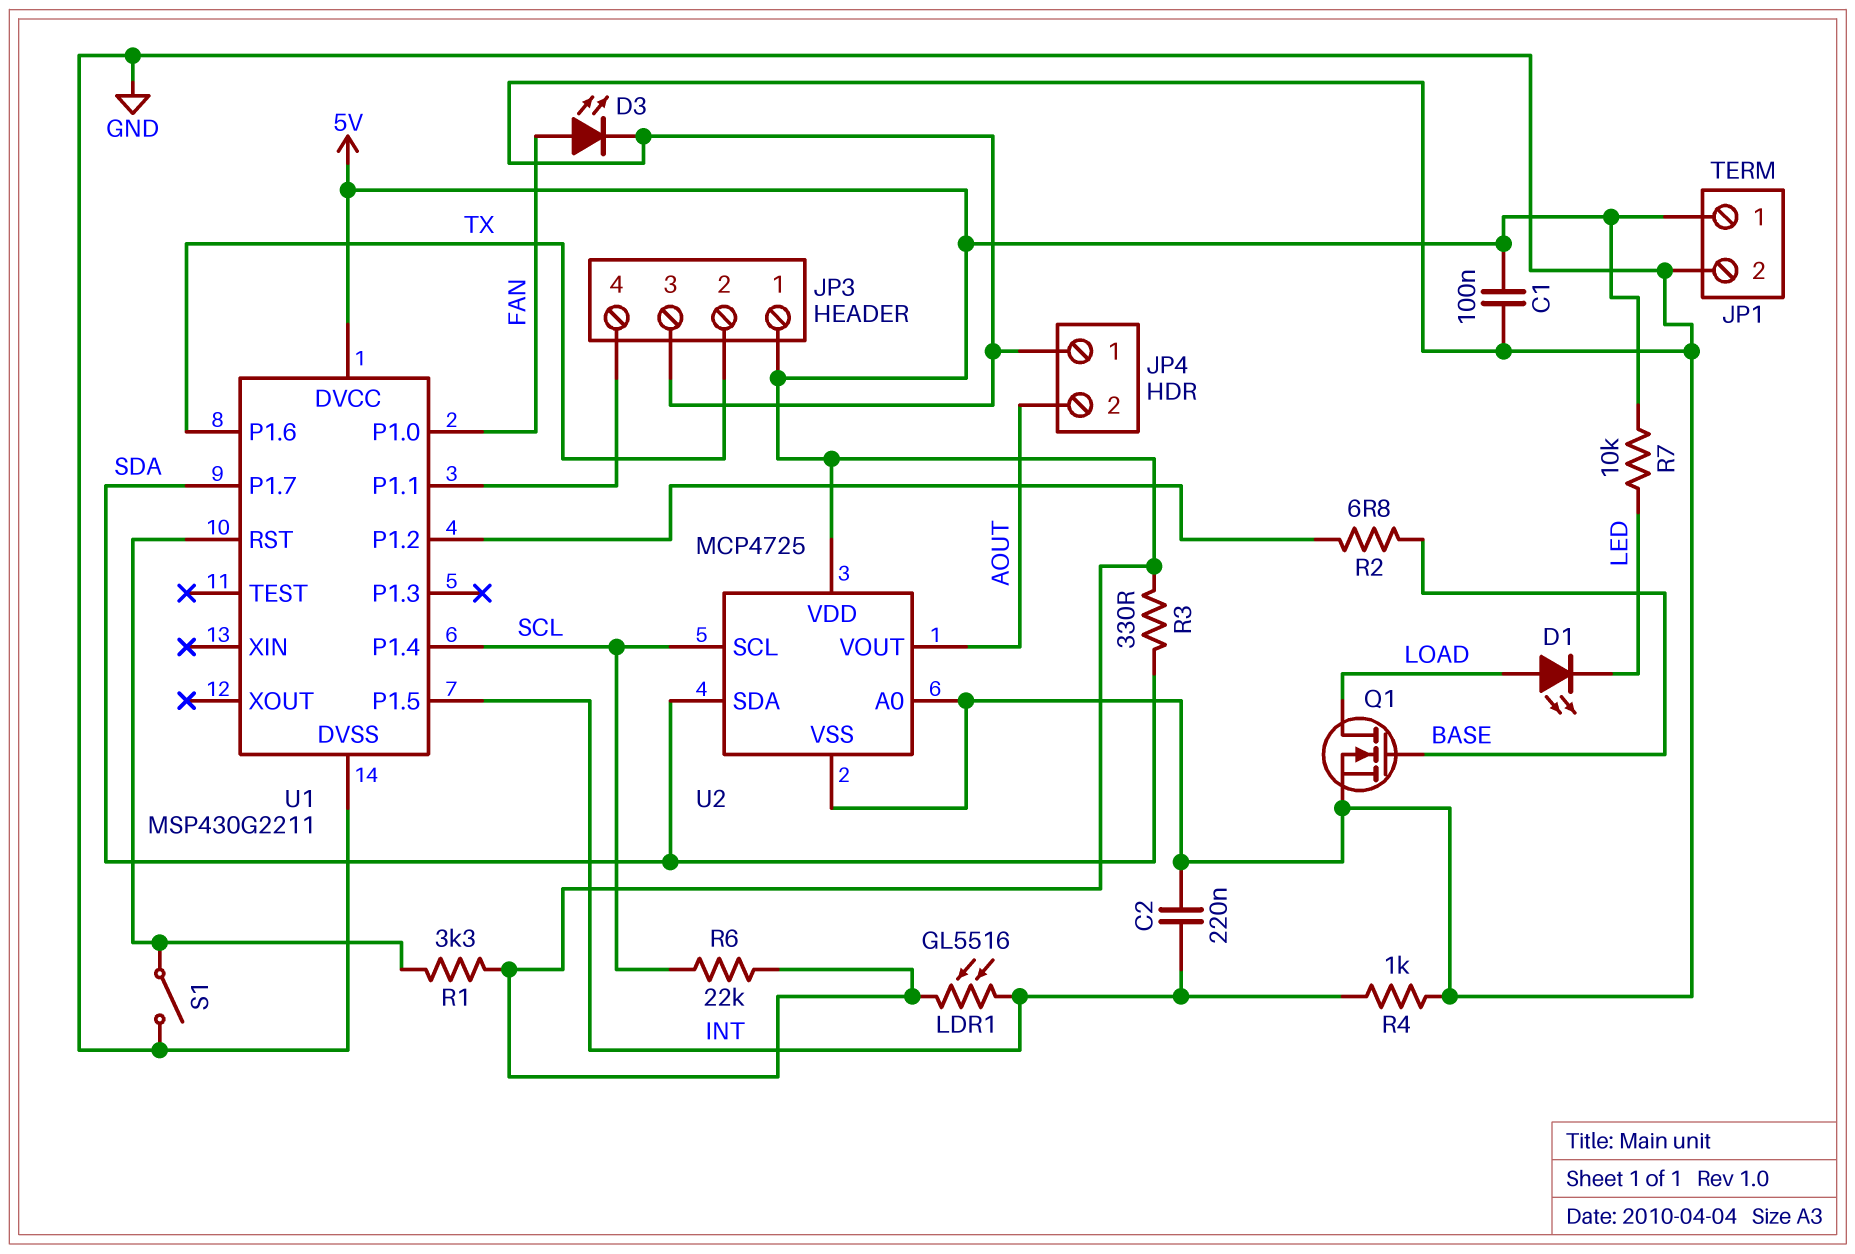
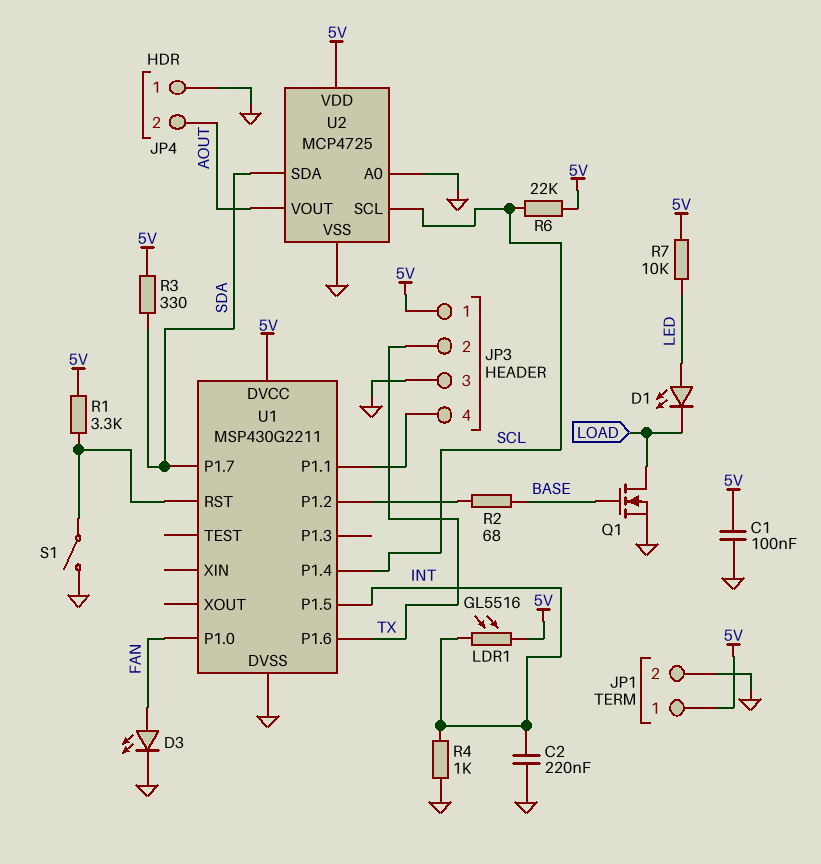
D1: LED (A LOAD, K LED) -> LED (A LED, K LOAD)
R2: 6.8 (BASE, U1/P1.2) -> 68 (BASE, U1/P1.2)

